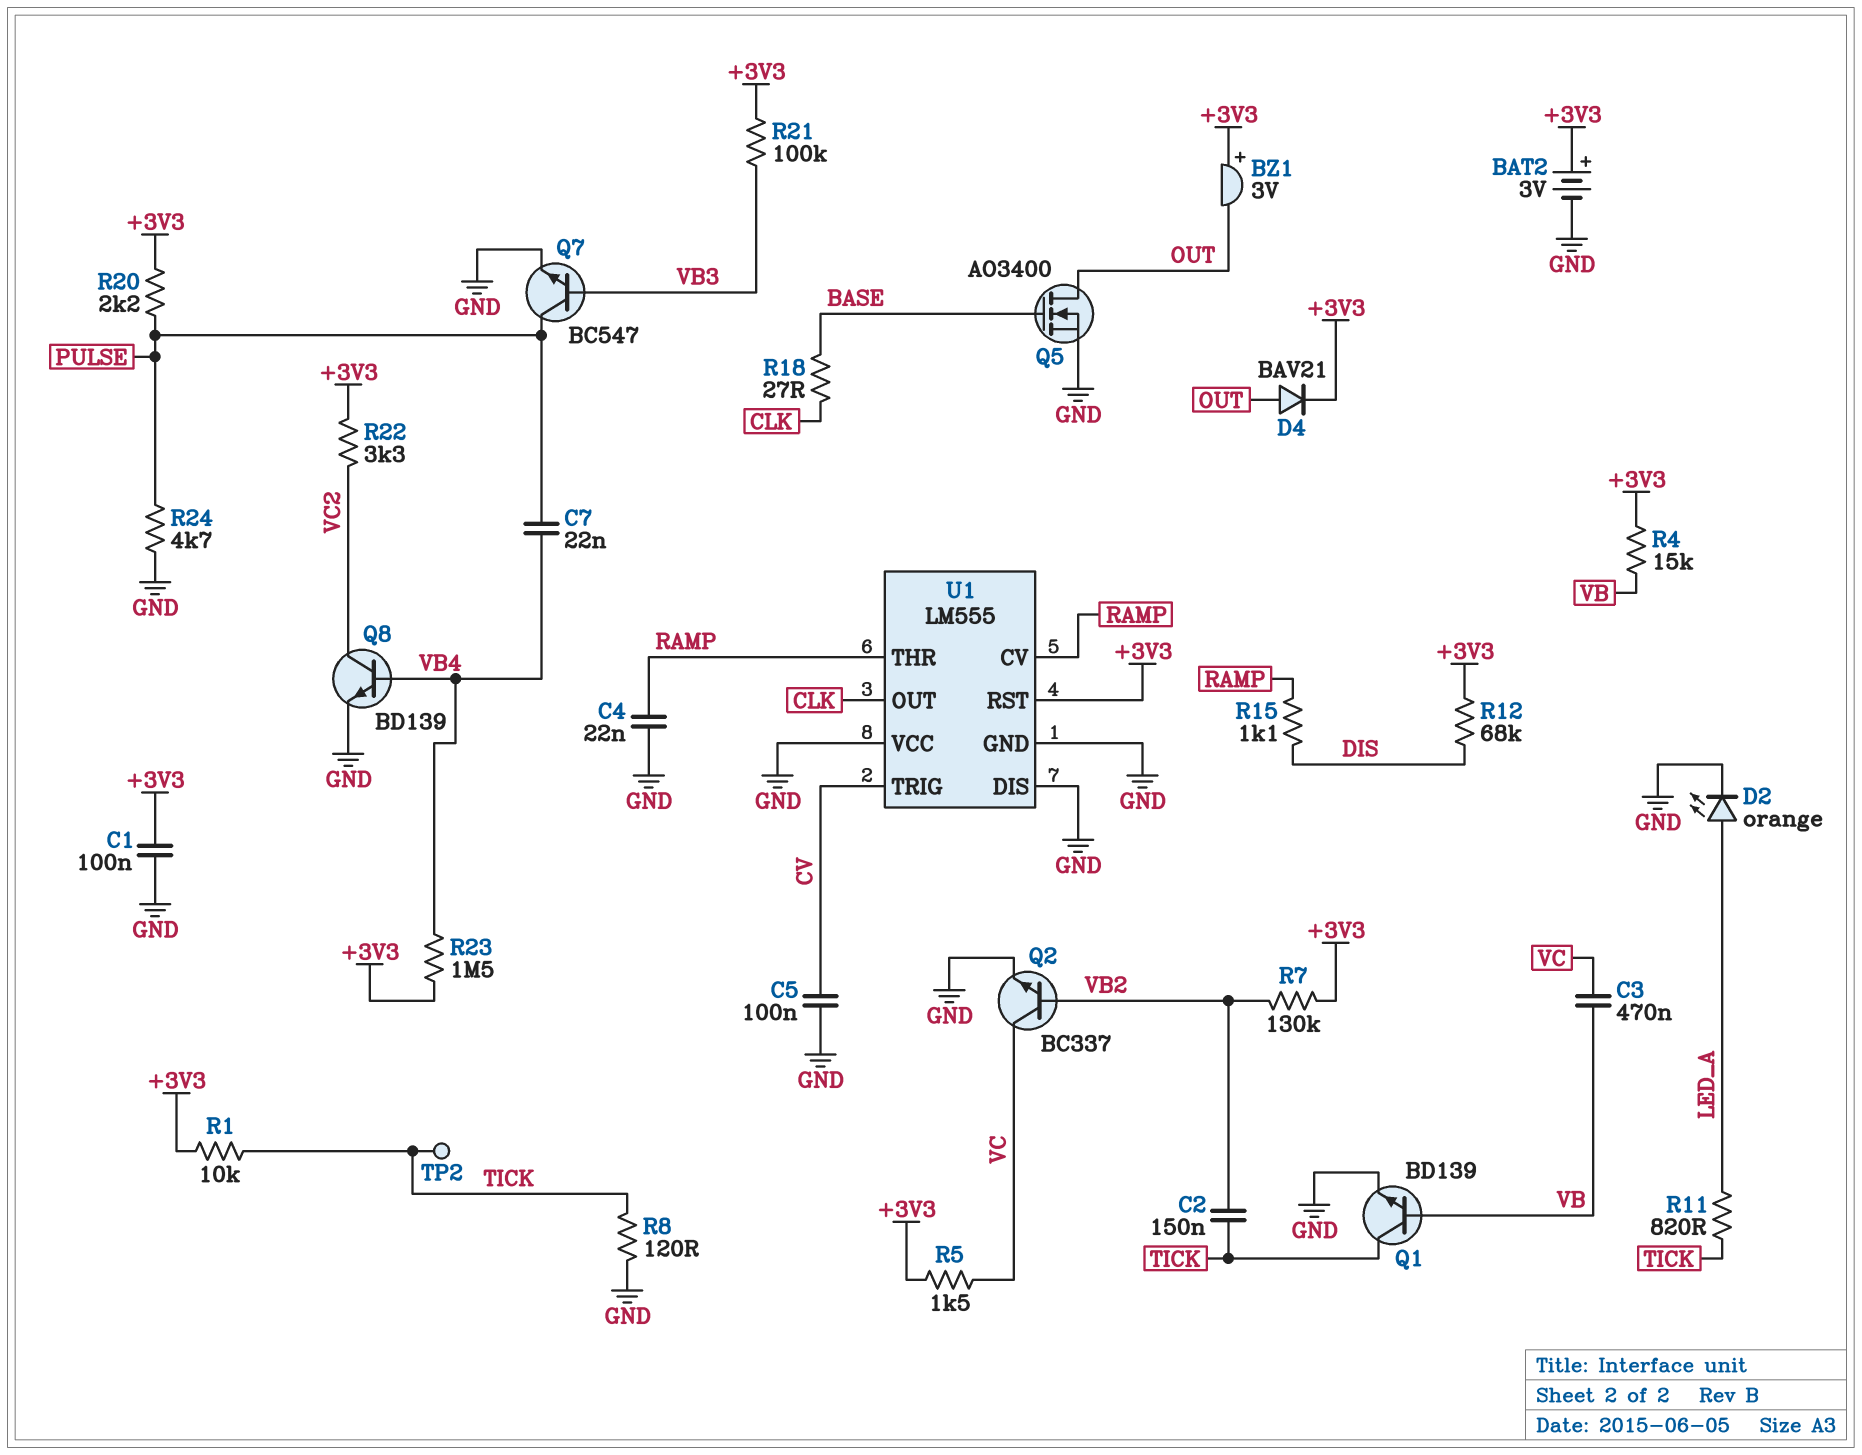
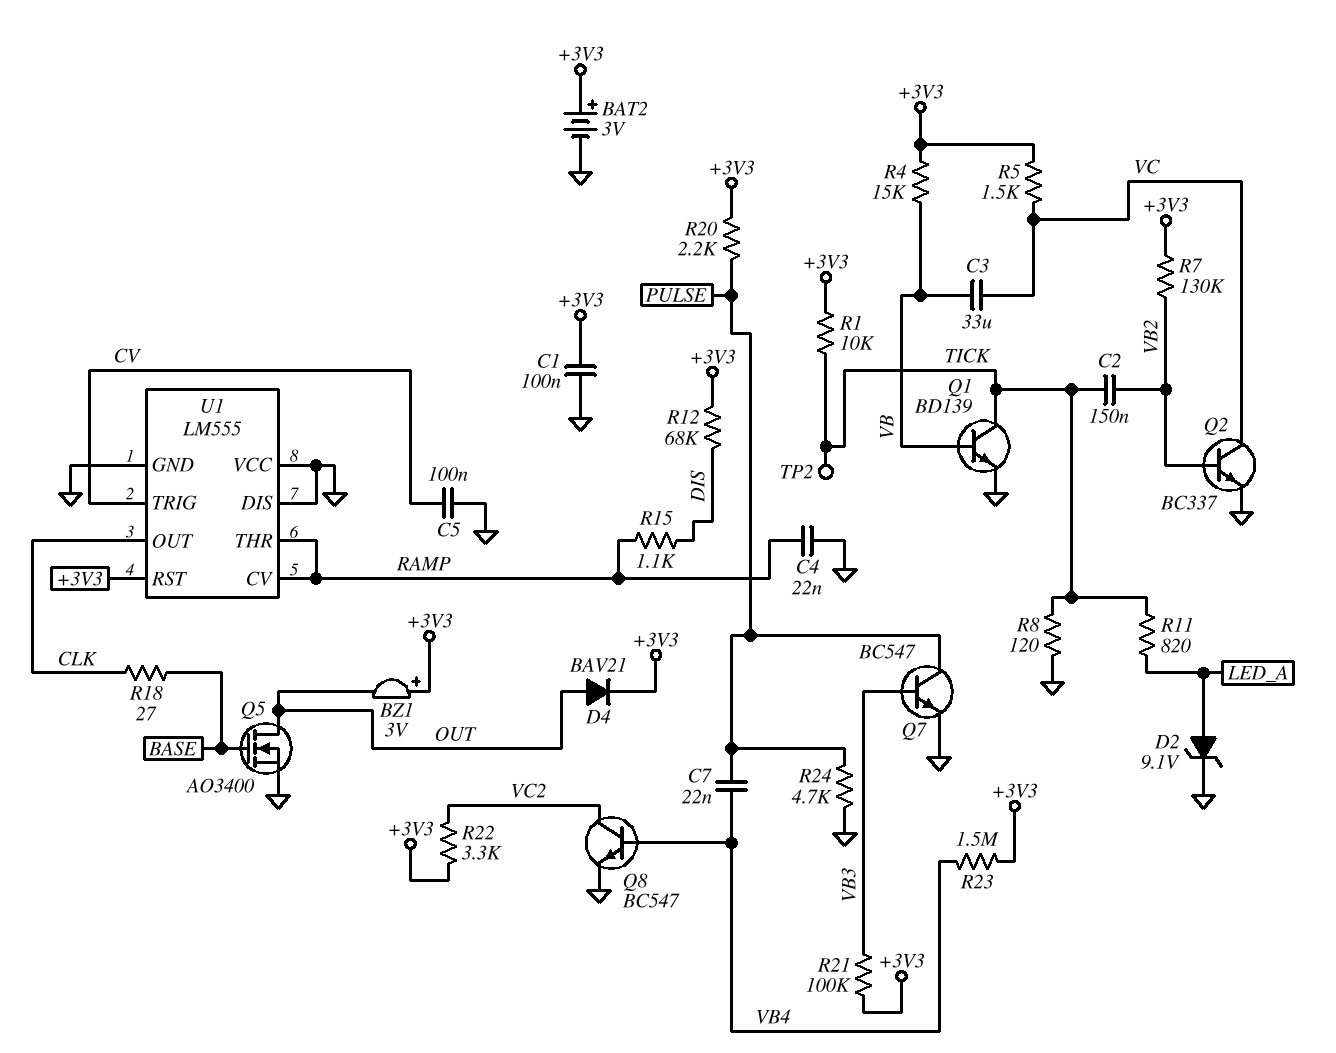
C3: 470nF (VB, VC) -> 33uF (VB, VC)
D2: LED orange (A LED_A, K GND) -> zener 9.1V (A LED_A, K GND)
Q8: NPN BD139 (B VB4, C VC2, E GND) -> NPN BC547 (B VB4, C VC2, E GND)

